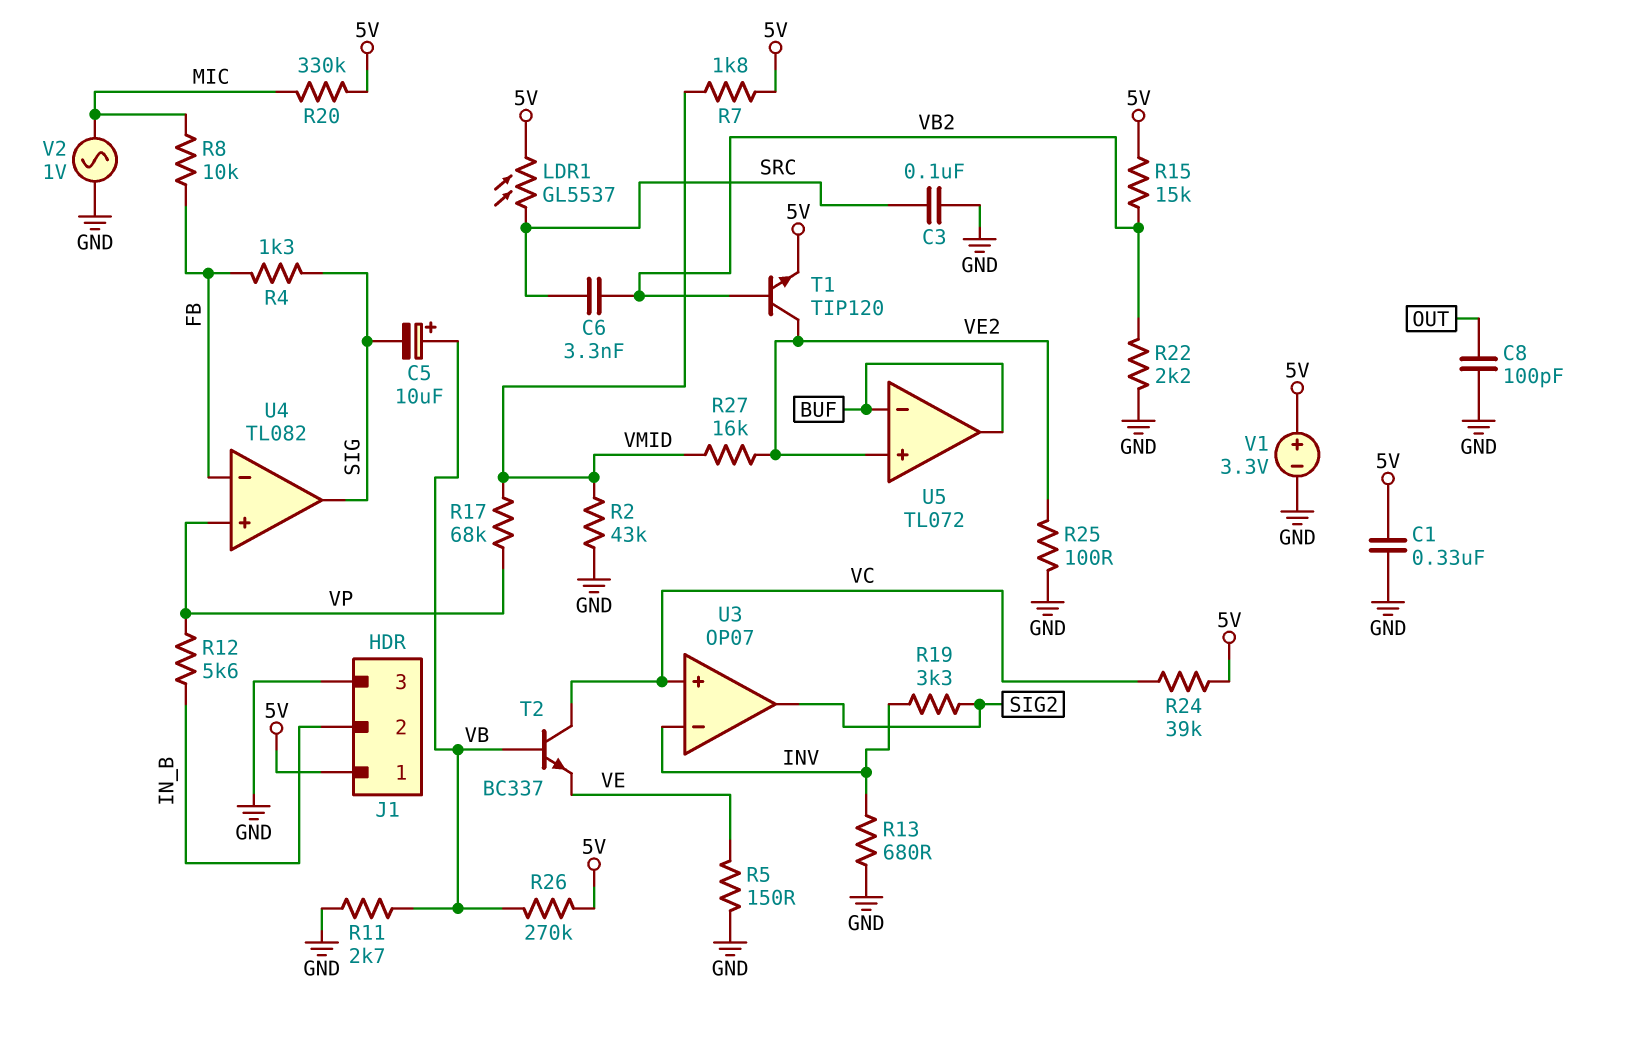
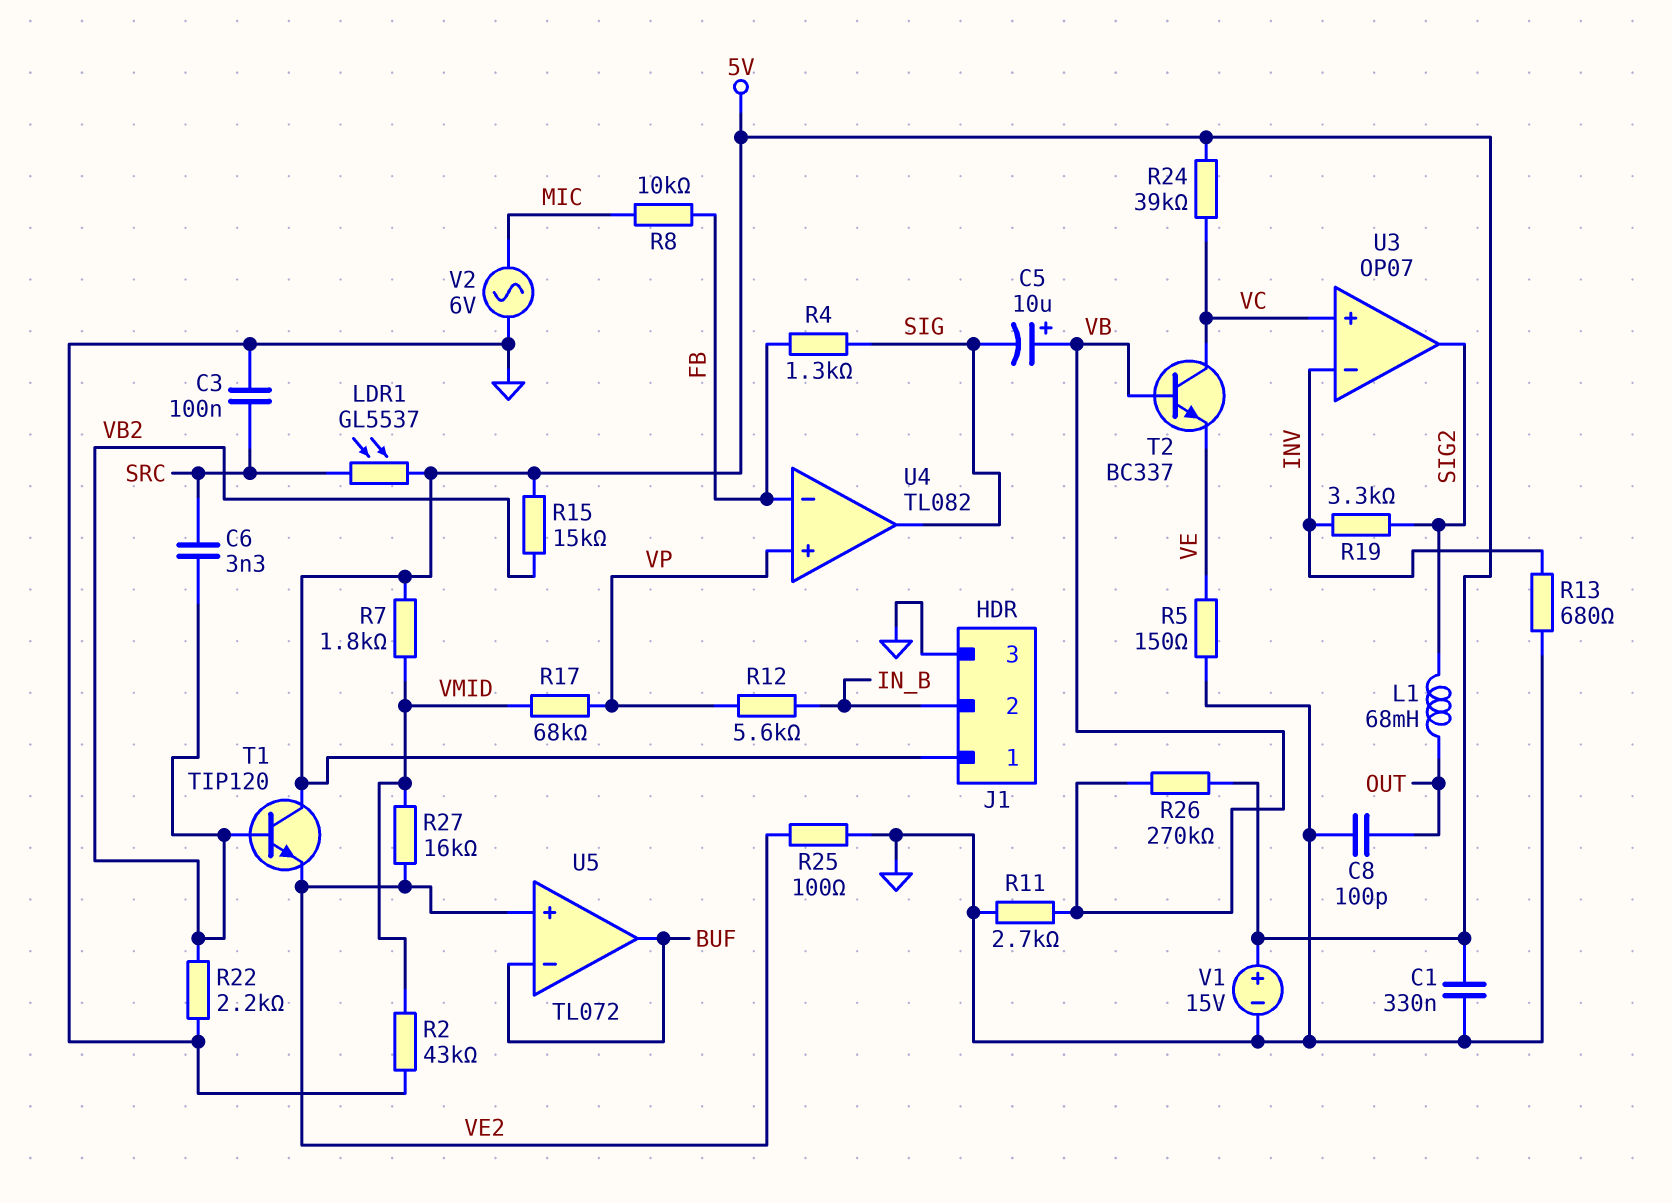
L1: none -> 68mH (OUT, SIG2)
R20: 330k (5V, MIC) -> none
T1: NPN TIP120 (B VB2, C VE2, E 5V) -> NPN TIP120 (B VB2, C 5V, E VE2)
V1: 3.3V (plus 5V, minus GND) -> 15V (plus 5V, minus GND)
V2: AC 1V (GND, MIC) -> AC 6V (GND, MIC)

